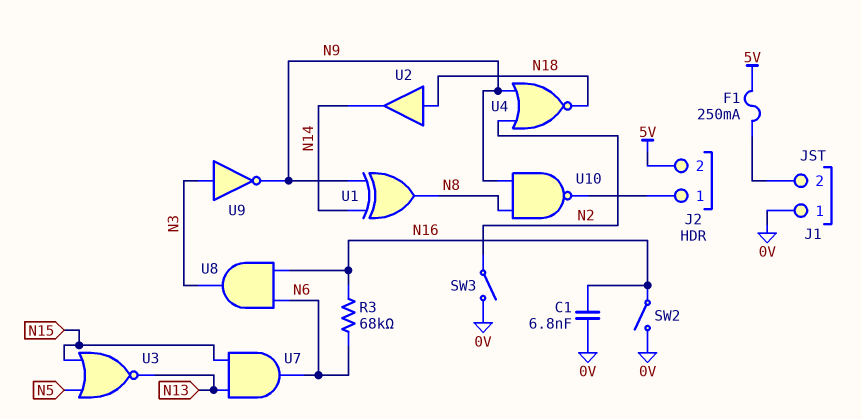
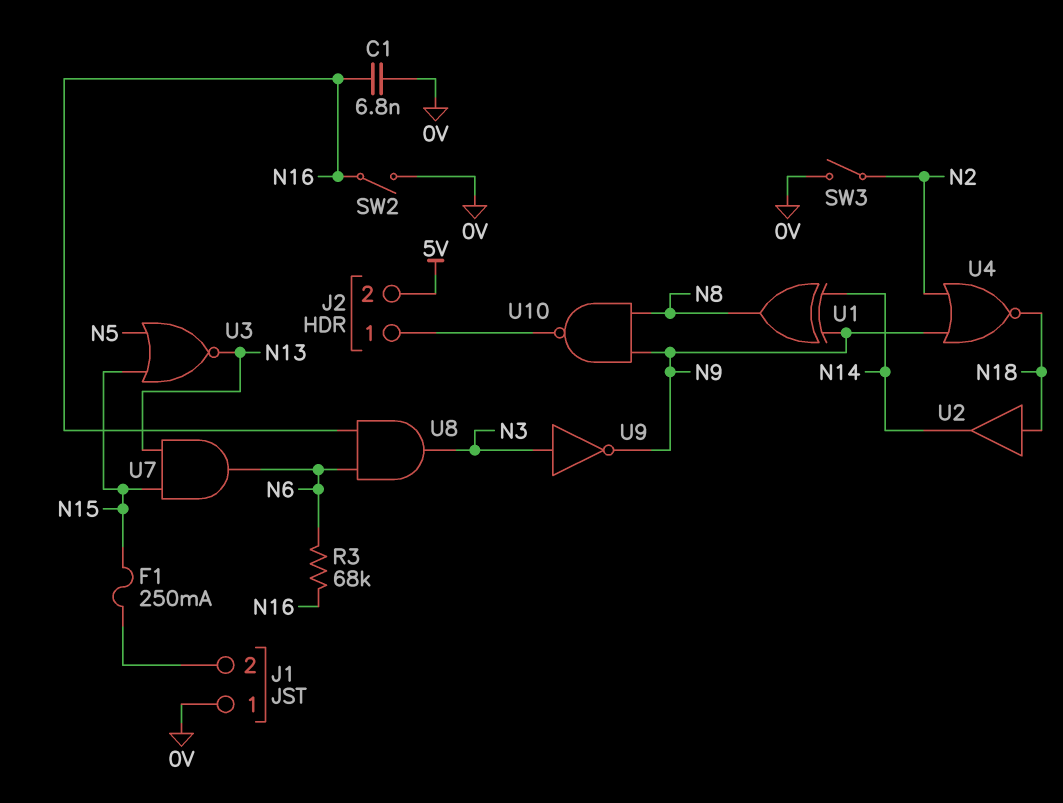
F1: 250mA (5V, J1/2) -> 250mA (J1/2, N15)

